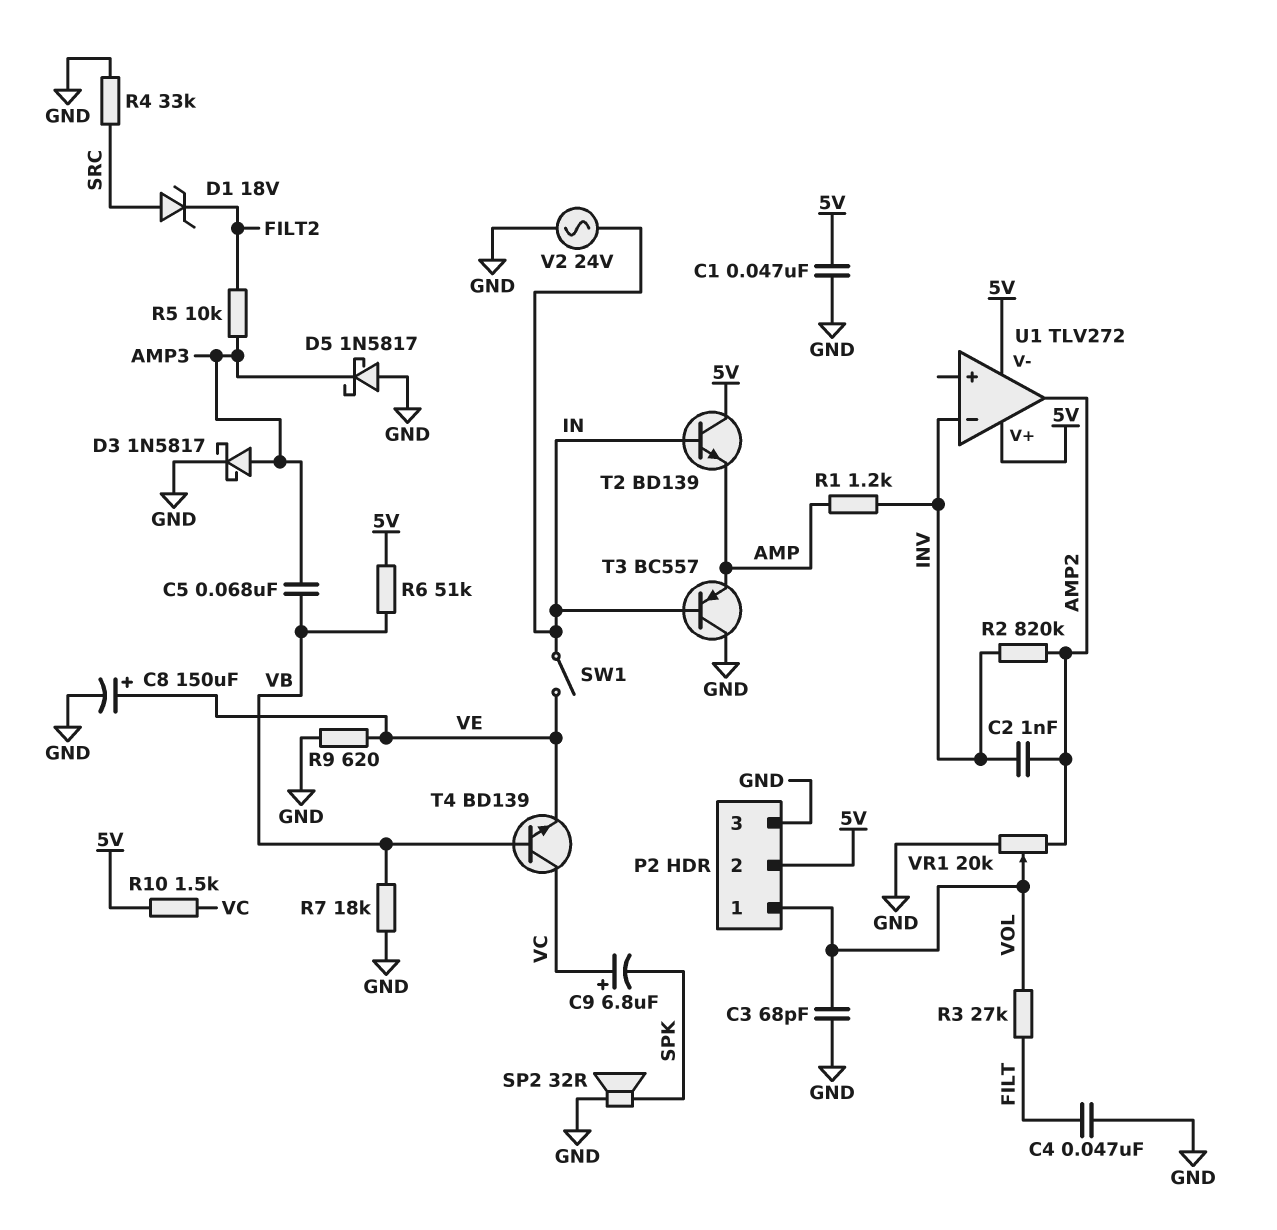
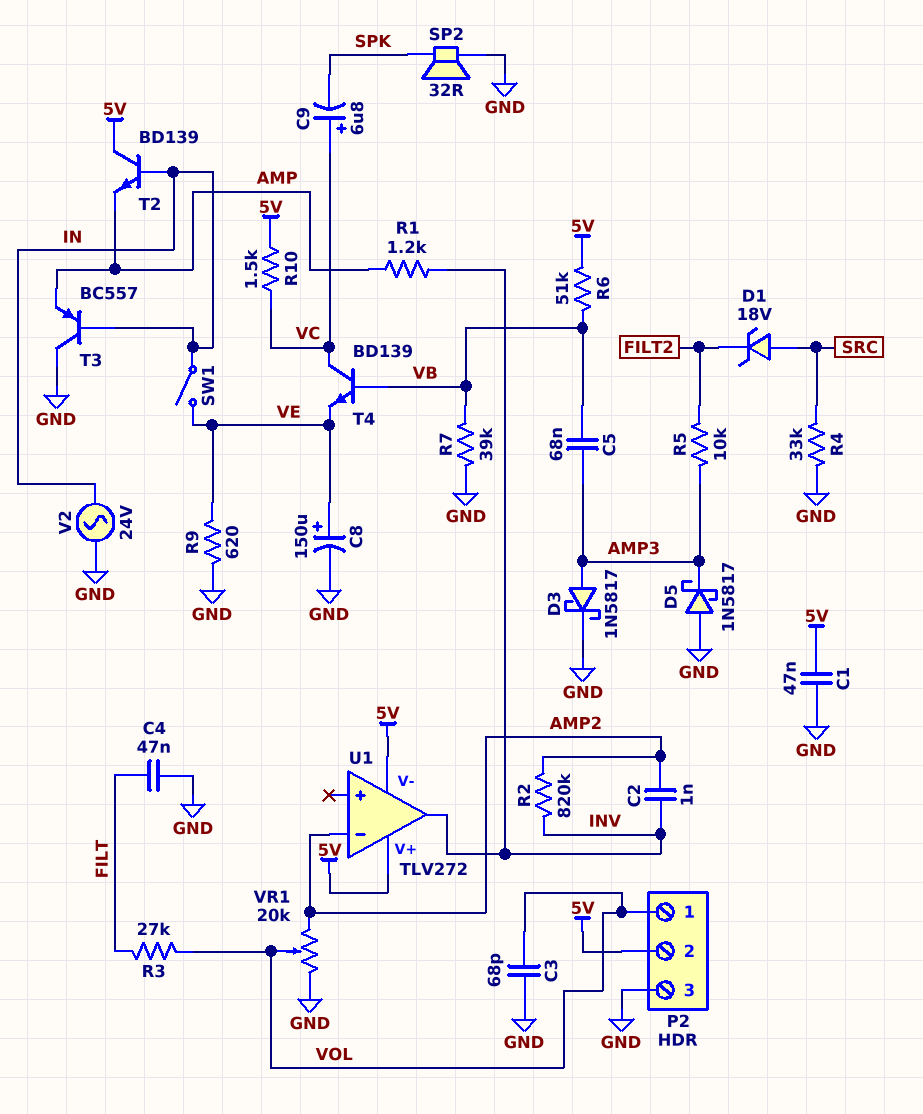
R7: 18k (GND, VB) -> 39k (GND, VB)
U1 pin in-: INV -> AMP2
U1 pin out: AMP2 -> INV

